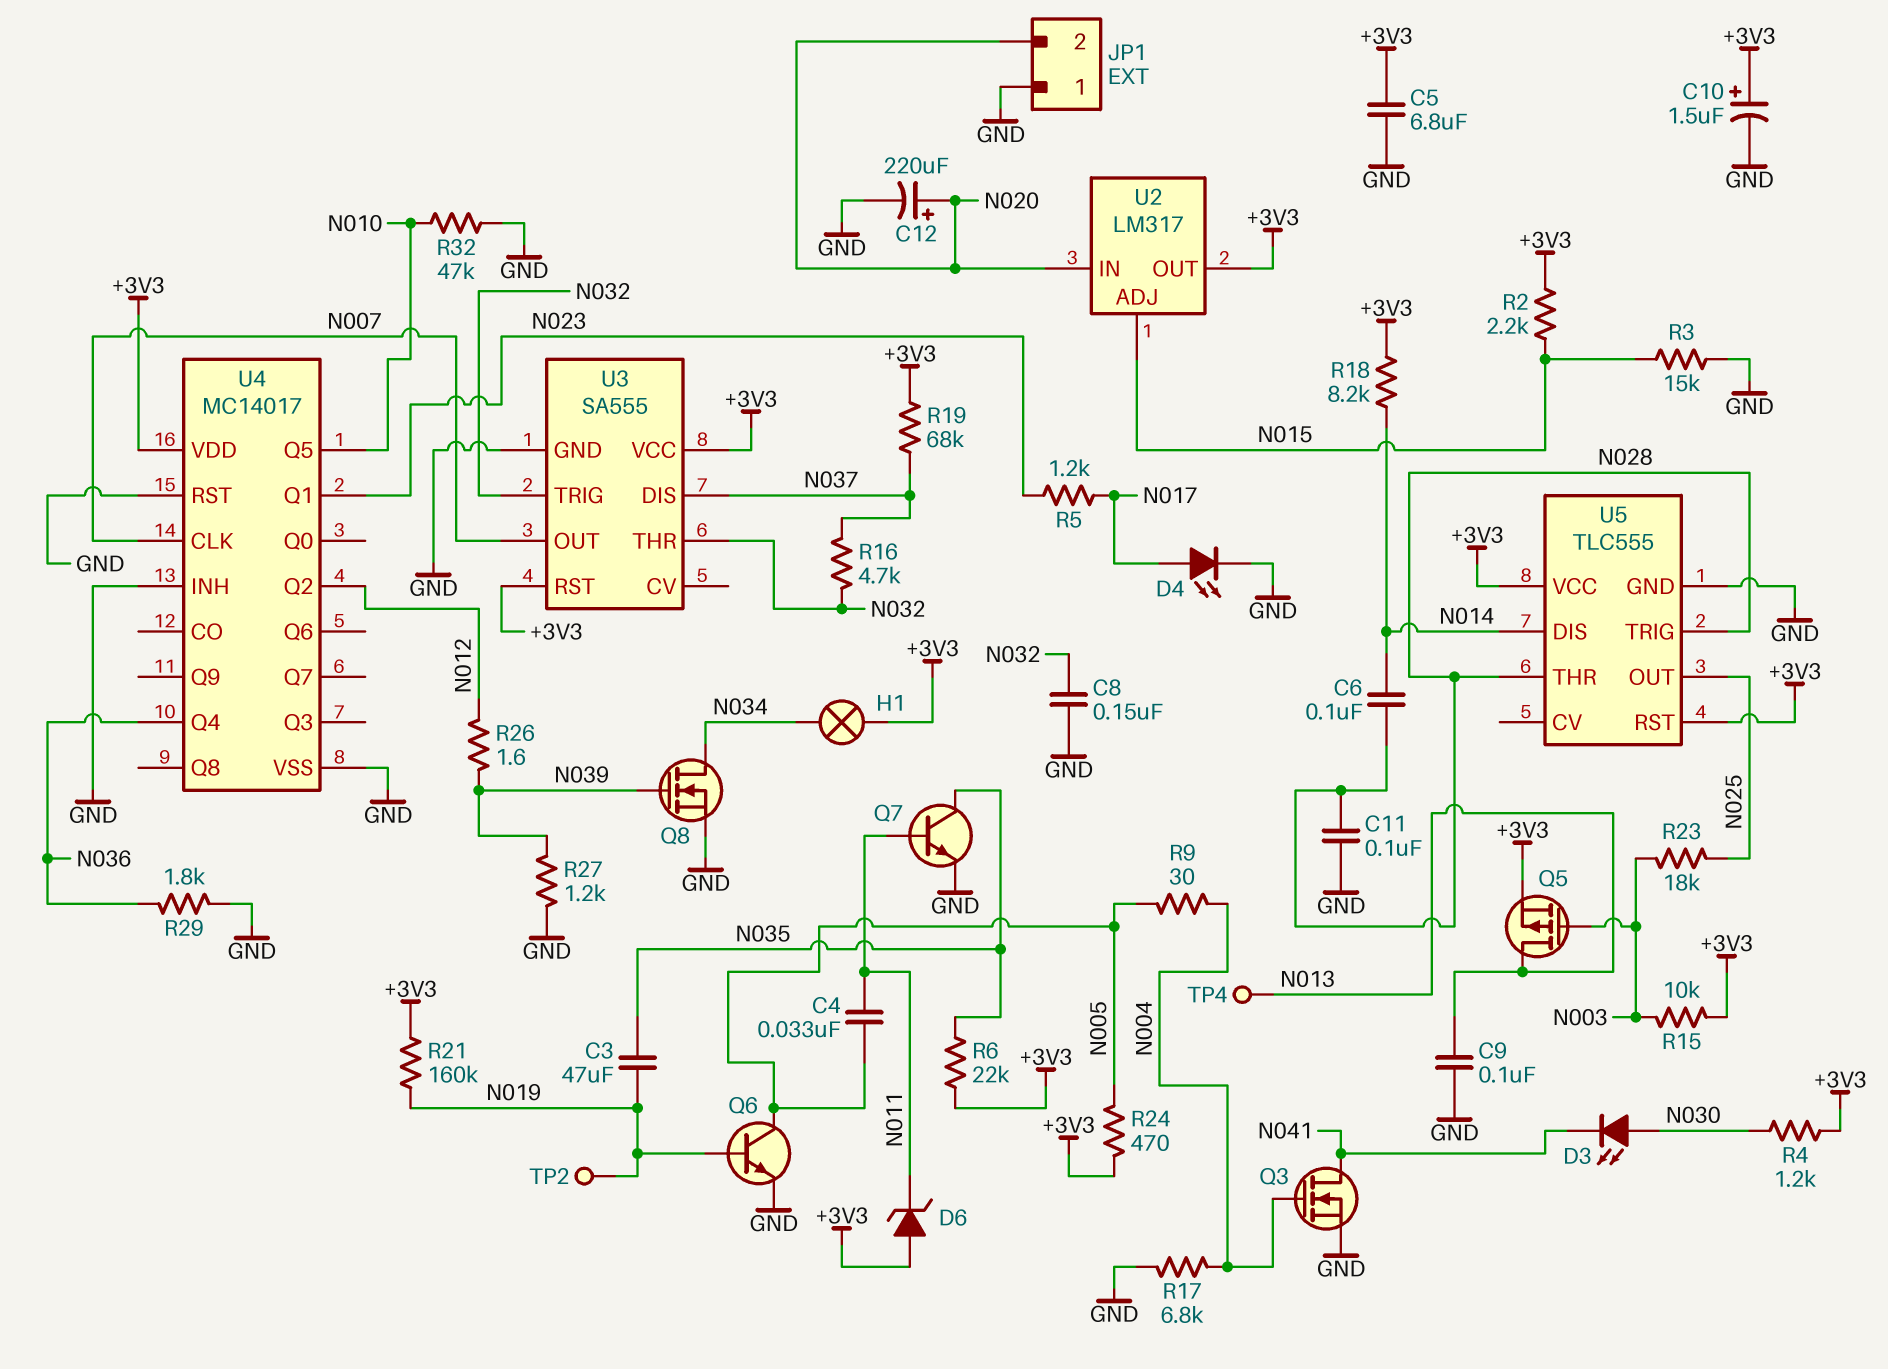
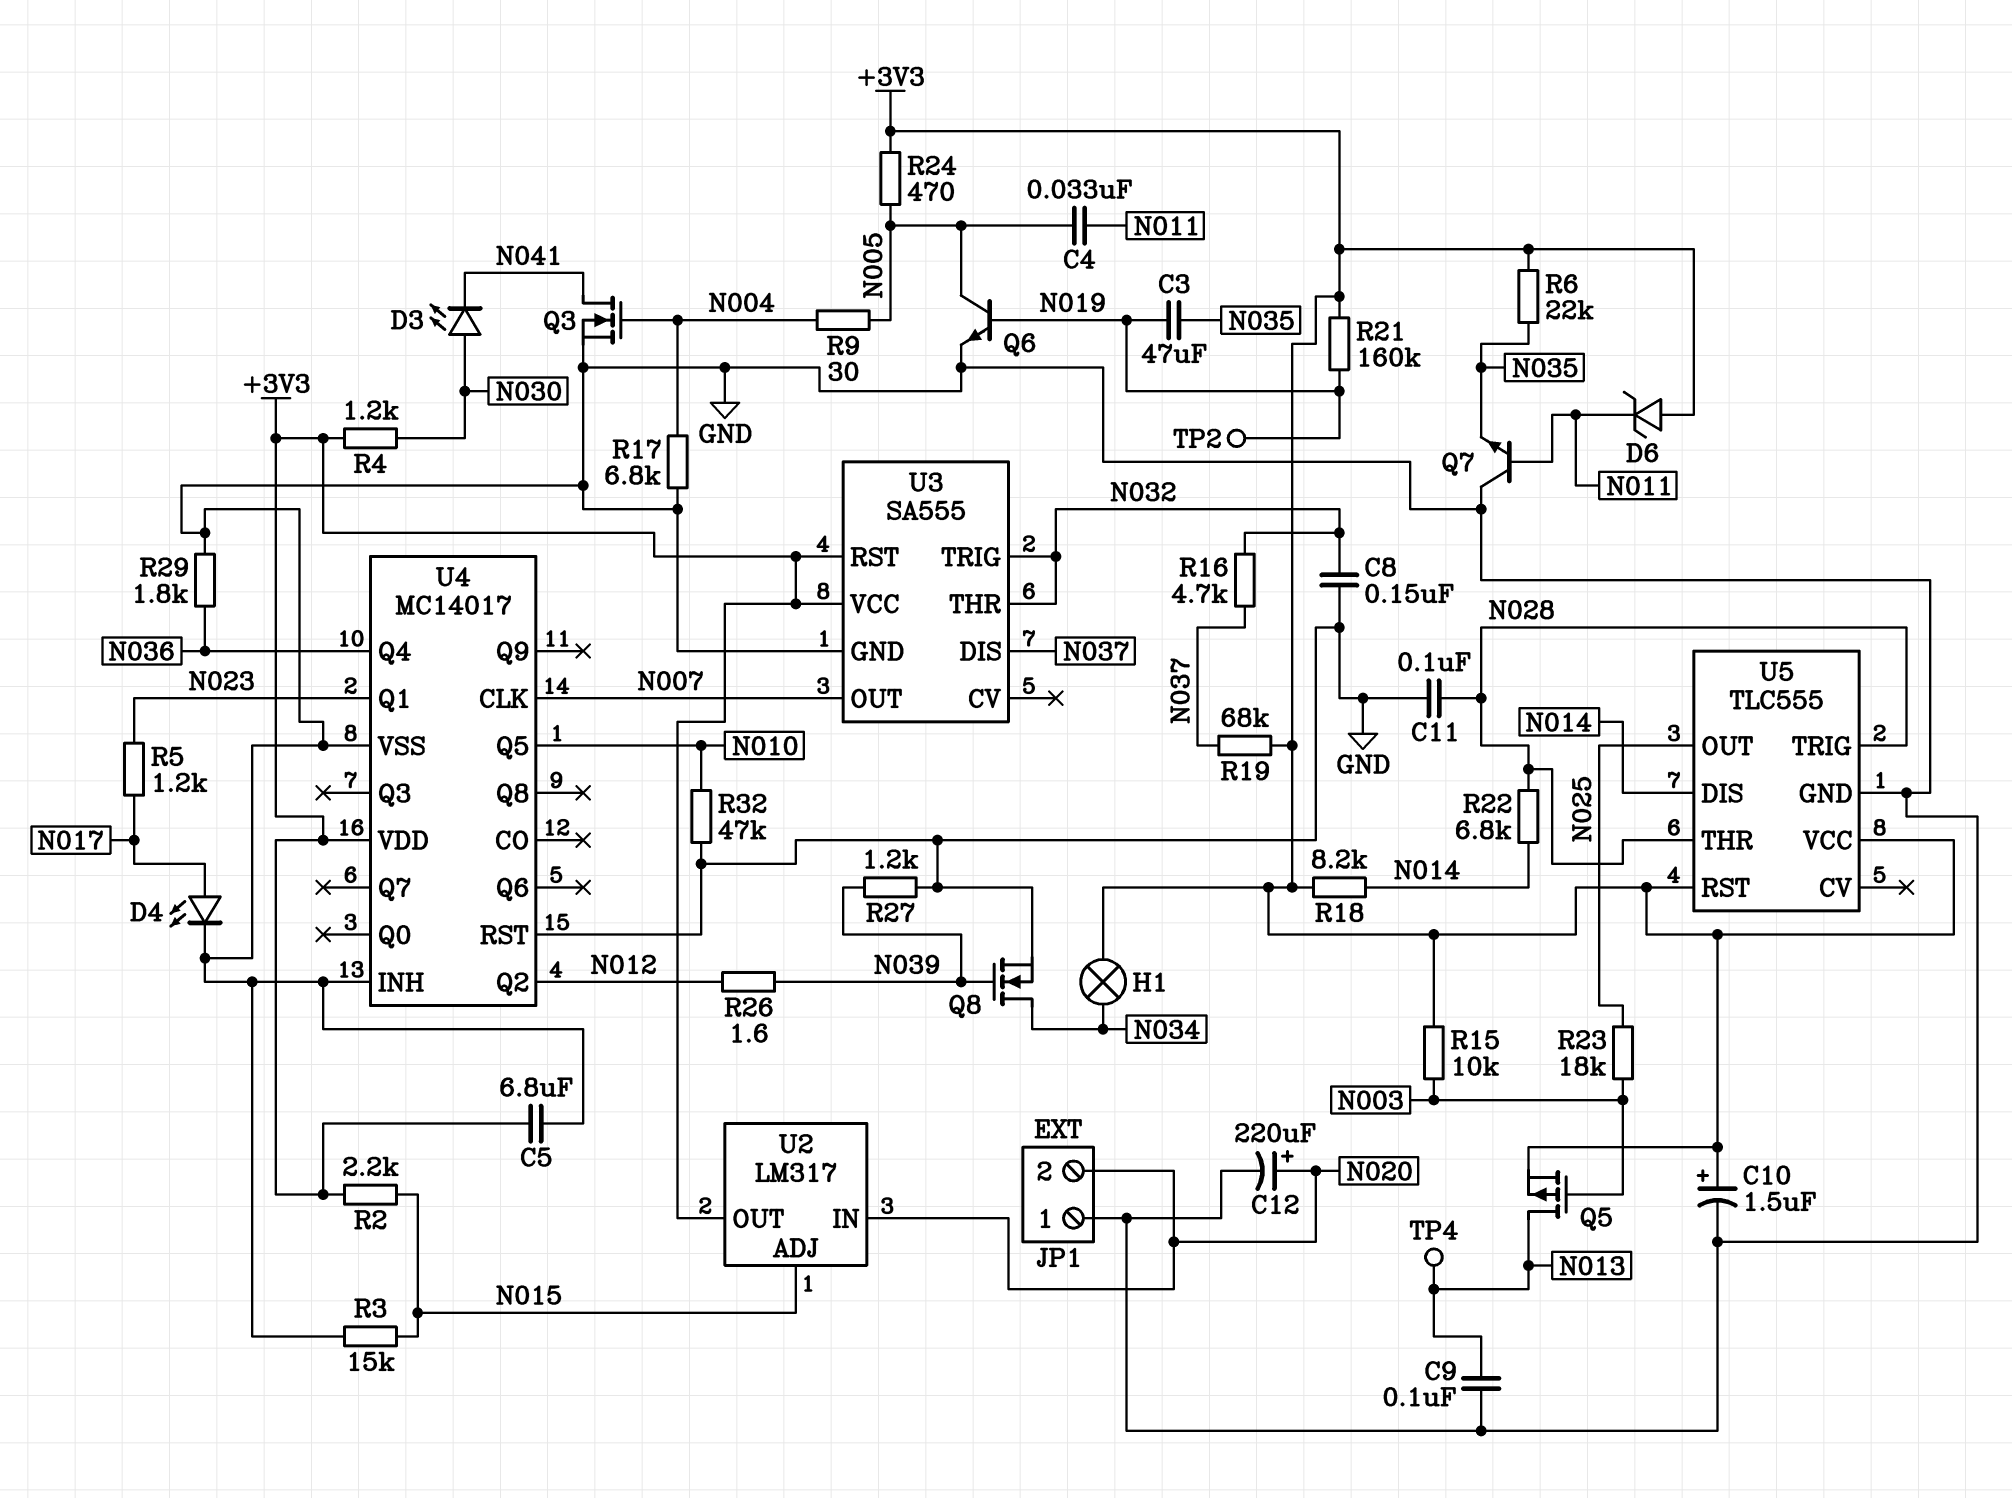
C6: 100nF (N014, N028) -> none
Q7: NPN (B N011, C N035, E GND) -> NPN (B N011, C GND, E N035)
R22: none -> 6.8k (N014, N028)

